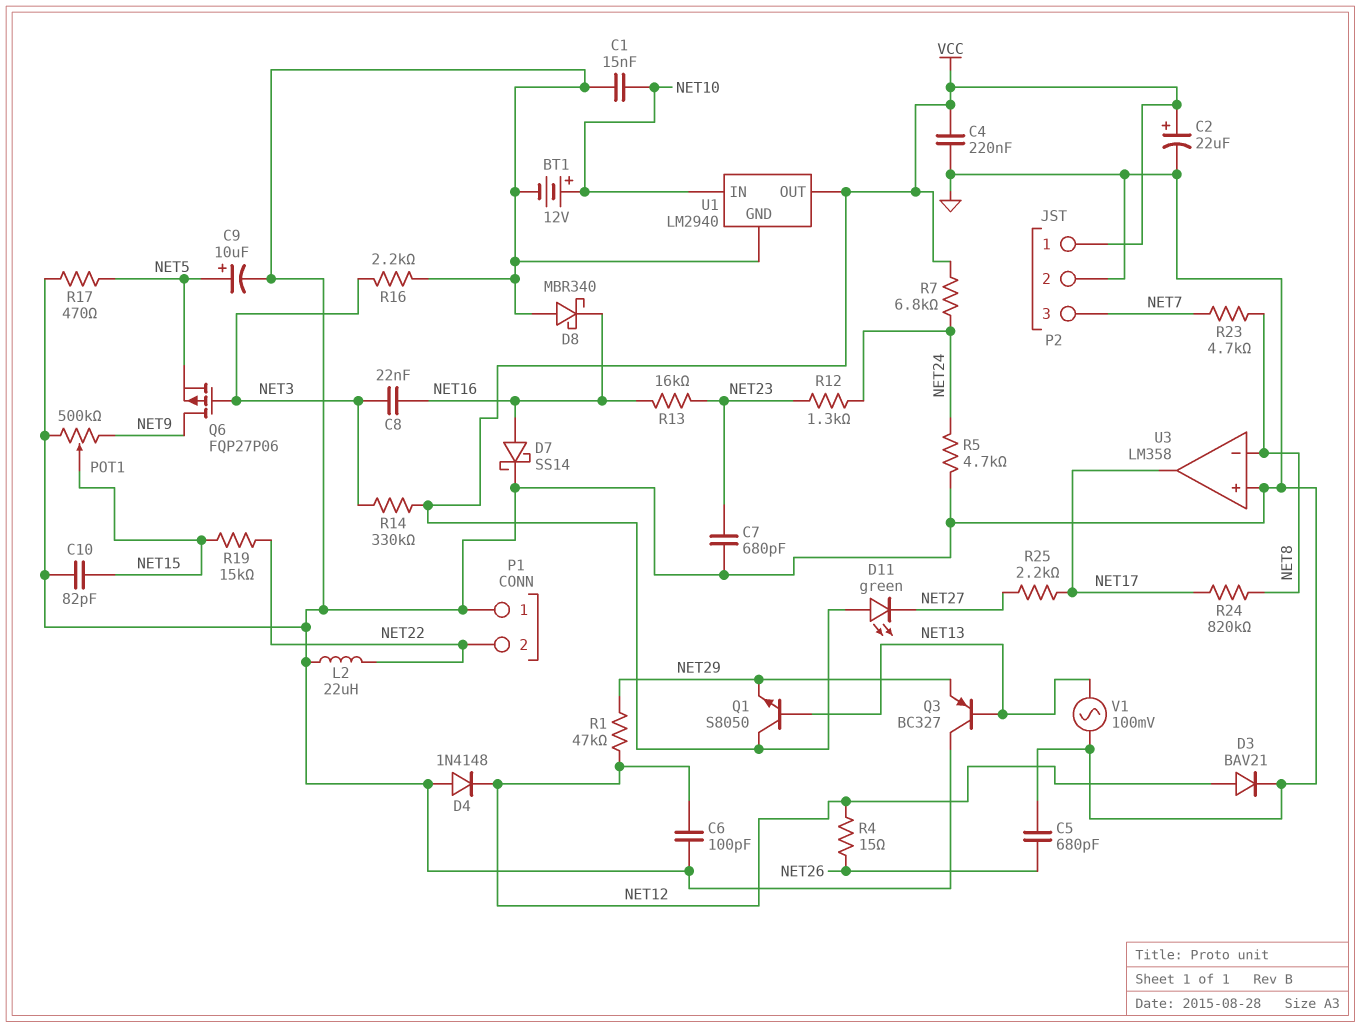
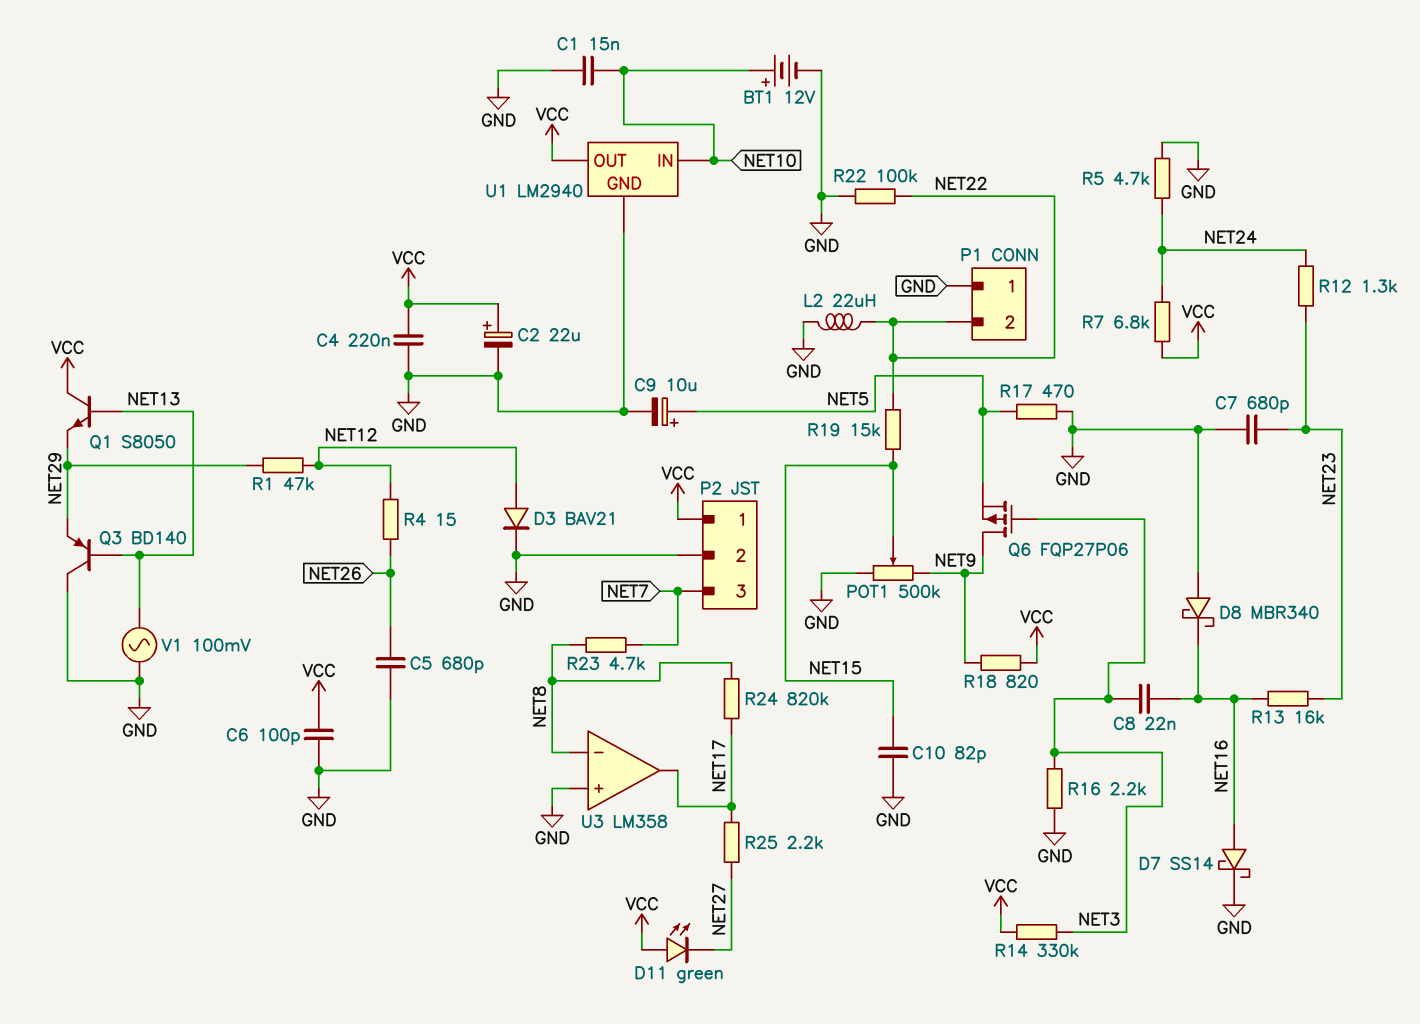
C6: 100pF (GND, NET12) -> 100pF (GND, VCC)
D4: diode 1N4148 (A GND, K NET12) -> none
Q3: PNP BC327 (B NET13, C GND, E NET29) -> PNP BD140 (B NET13, C GND, E NET29)
R18: none -> 820 (NET9, VCC)
R22: none -> 100k (GND, NET22)

